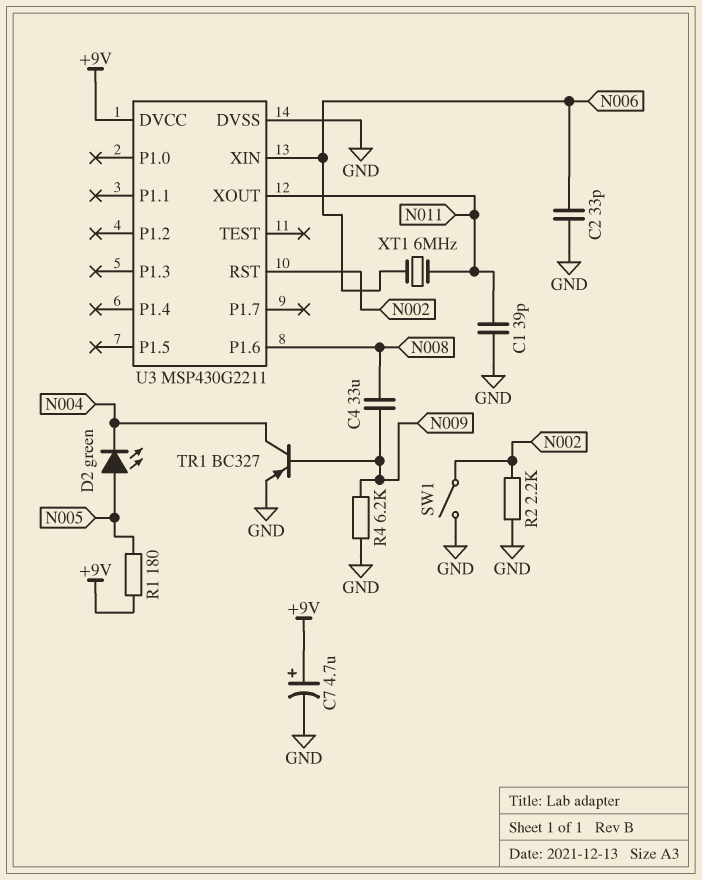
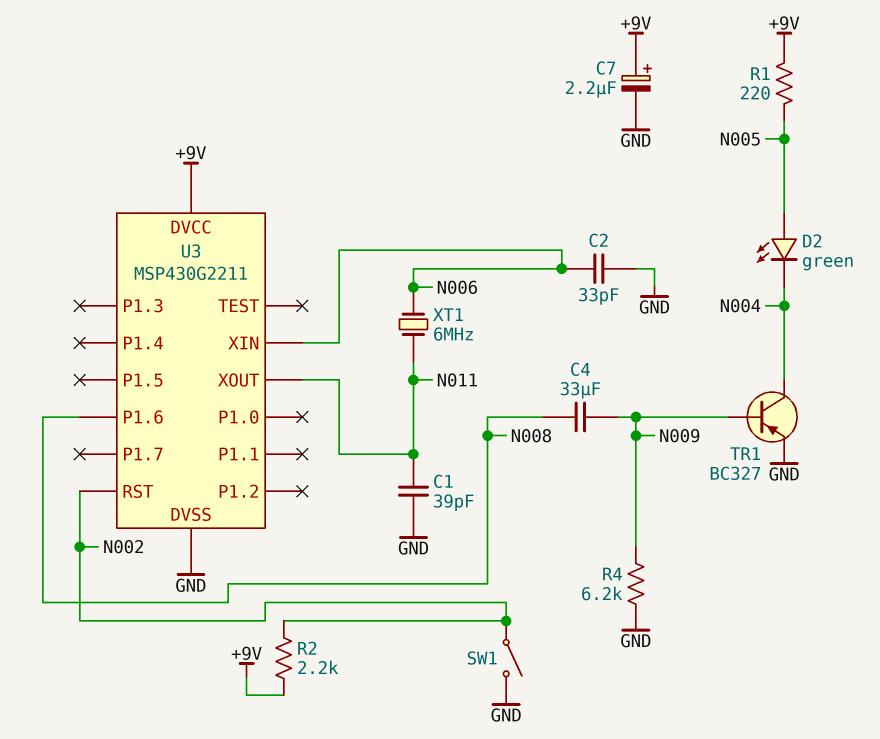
C7: 4.7uF (plus +9V, minus GND) -> 2.2uF (plus +9V, minus GND)
R1: 180 (+9V, N005) -> 220 (+9V, N005)
R2: 2.2k (GND, N002) -> 2.2k (+9V, N002)

